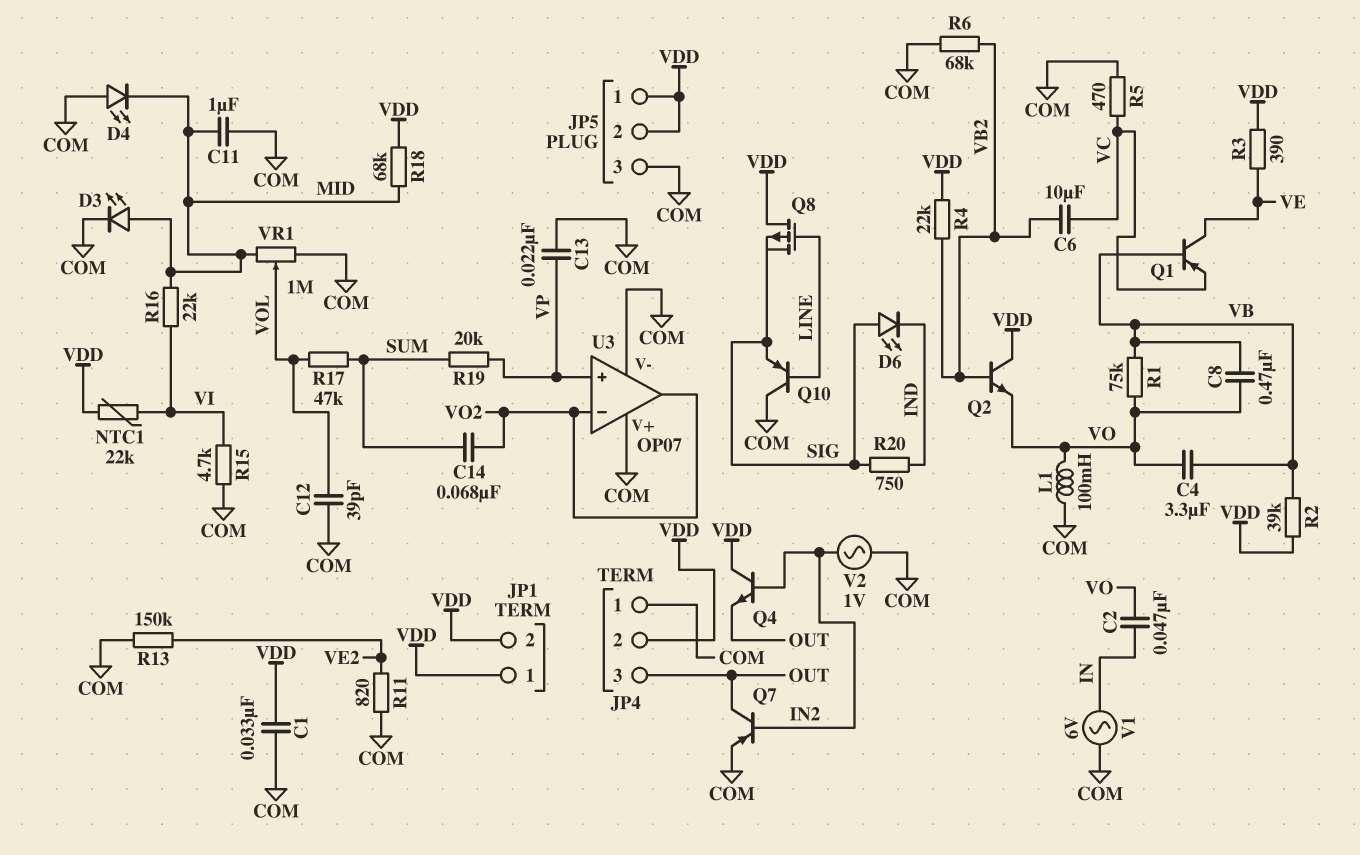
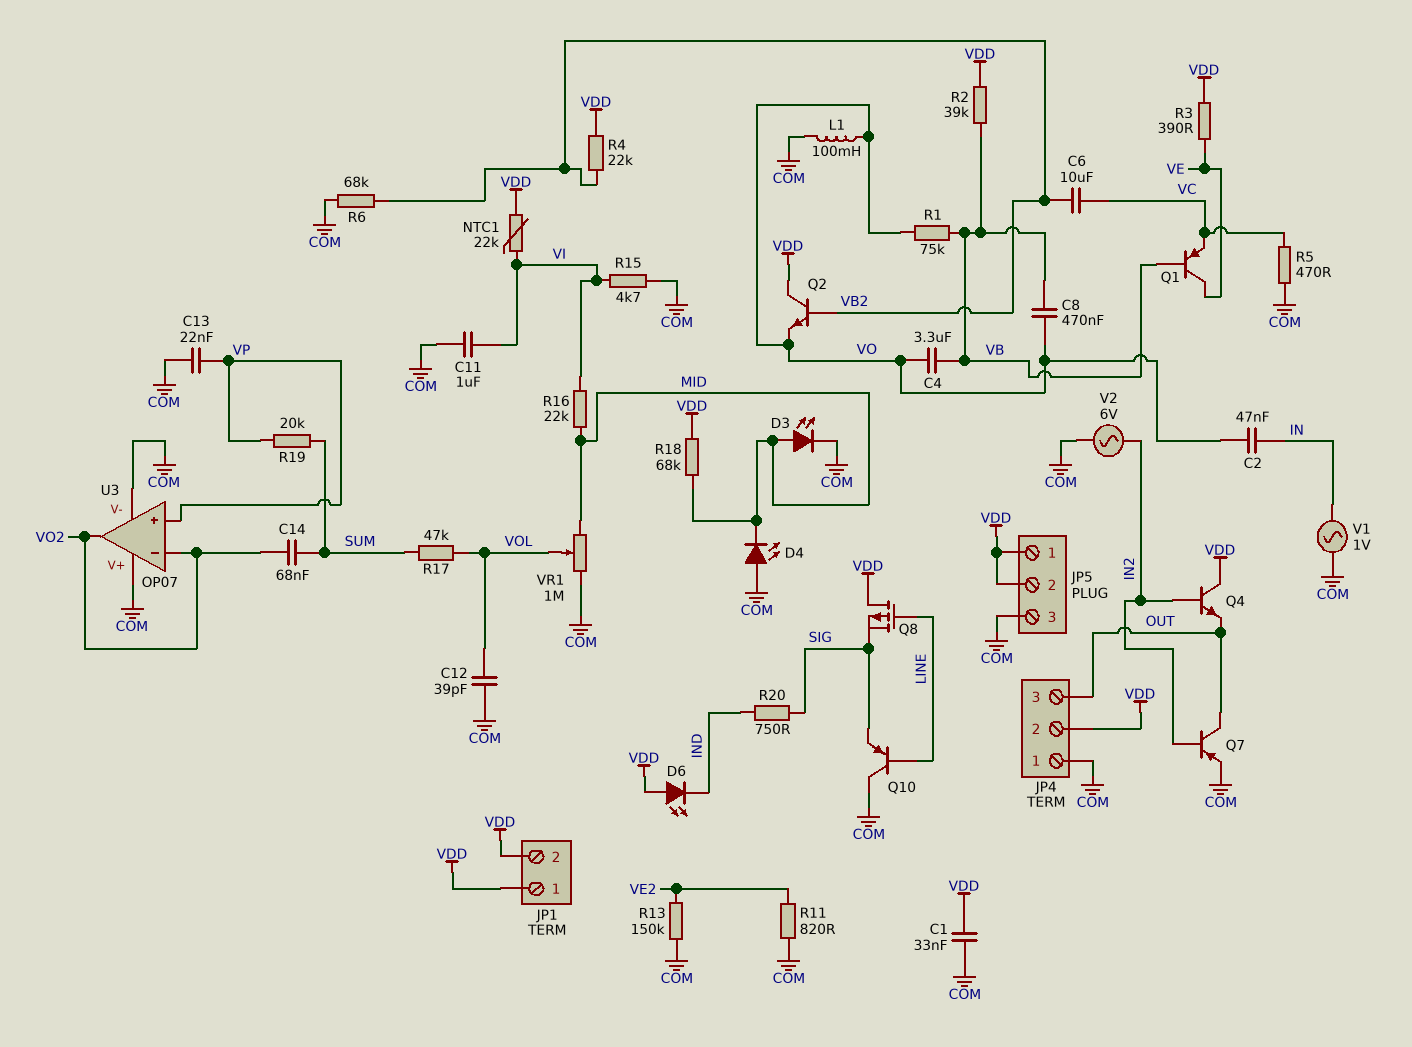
C11: 1uF (COM, MID) -> 1uF (COM, VI)
D6: LED (A SIG, K IND) -> LED (A VDD, K IND)
V1: AC 6V (COM, IN) -> AC 1V (COM, IN)
V2: AC 1V (COM, IN2) -> AC 6V (COM, IN2)

